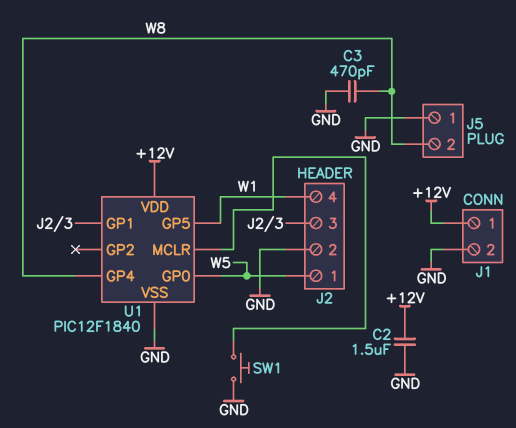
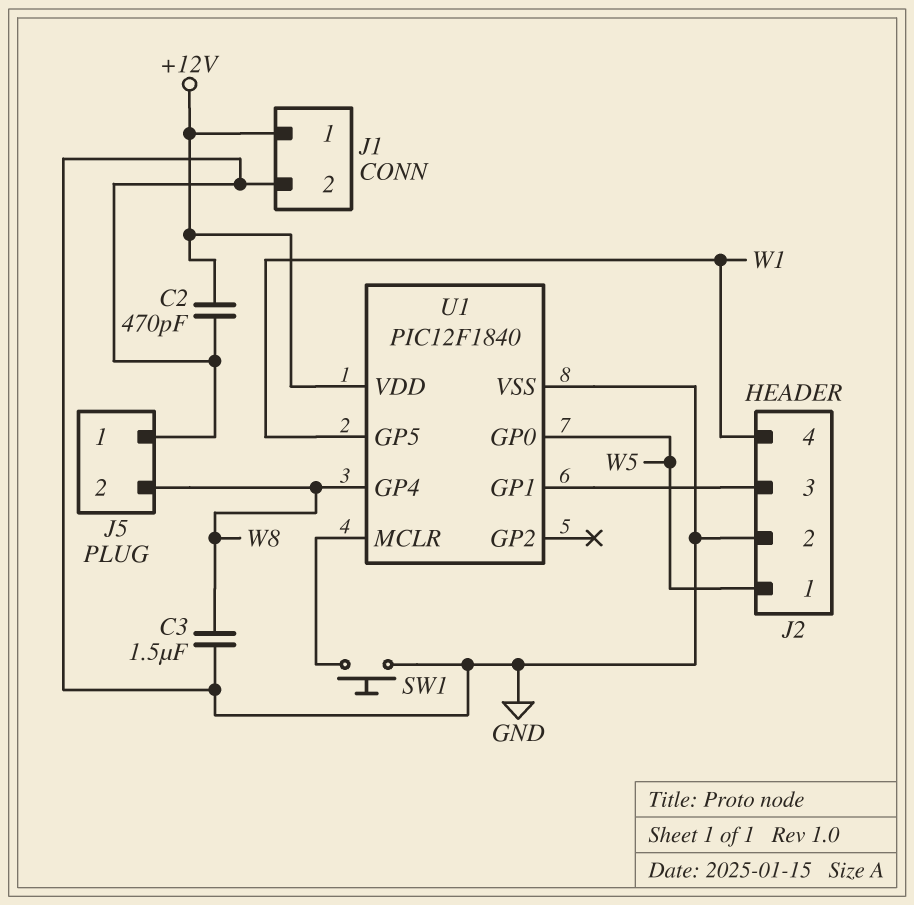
C2: 1.5uF (+12V, GND) -> 470pF (+12V, GND)
C3: 470pF (GND, W8) -> 1.5uF (GND, W8)

